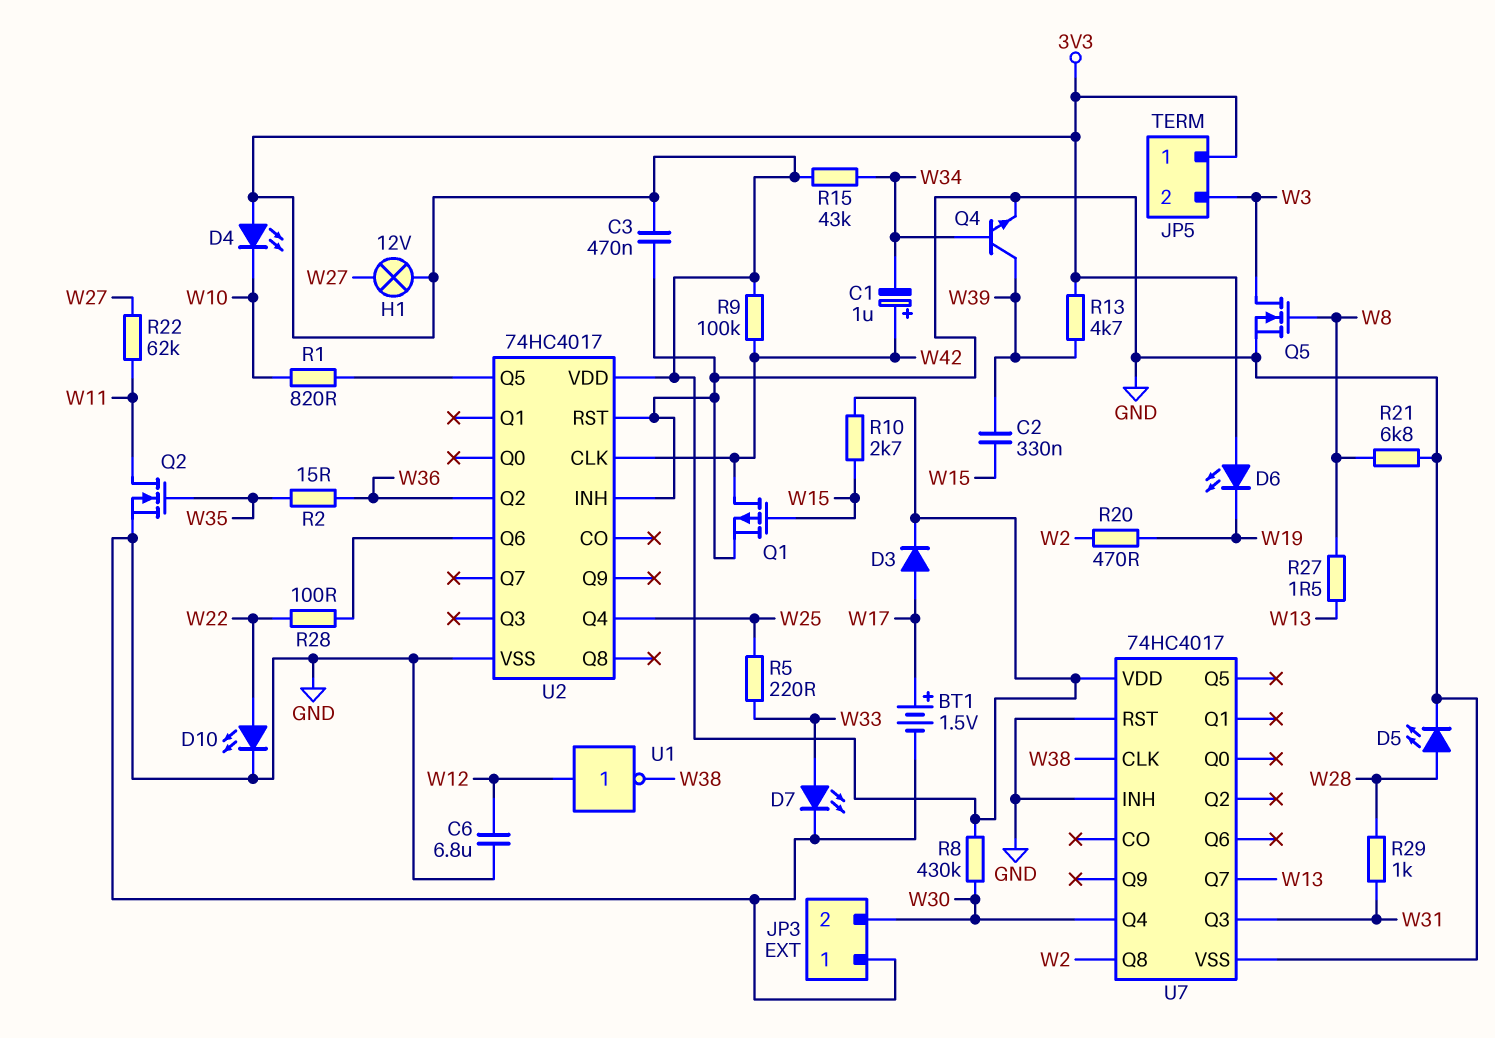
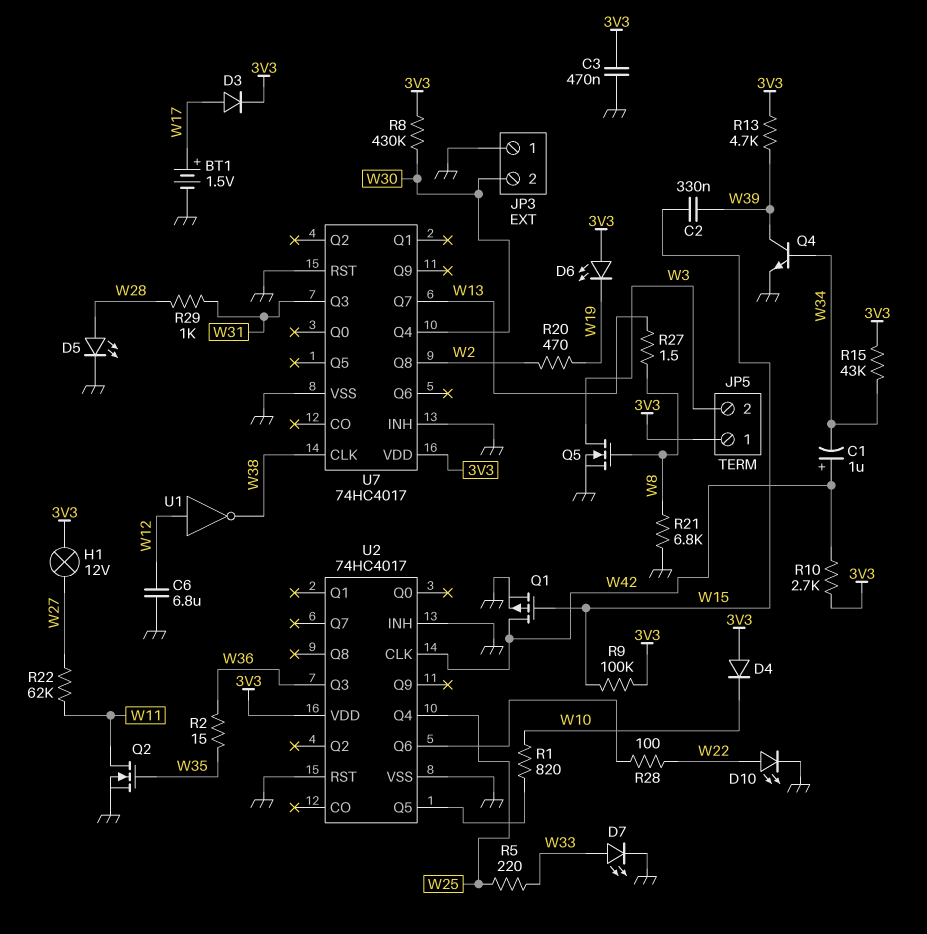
D4: LED (A 3V3, K W10) -> diode (A 3V3, K W10)
R9: 100k (3V3, W42) -> 100k (3V3, W15)
R10: 2.7k (3V3, W15) -> 2.7k (3V3, W42)
U2 pin Q2: W36 -> none
U2 pin Q3: none -> W36

